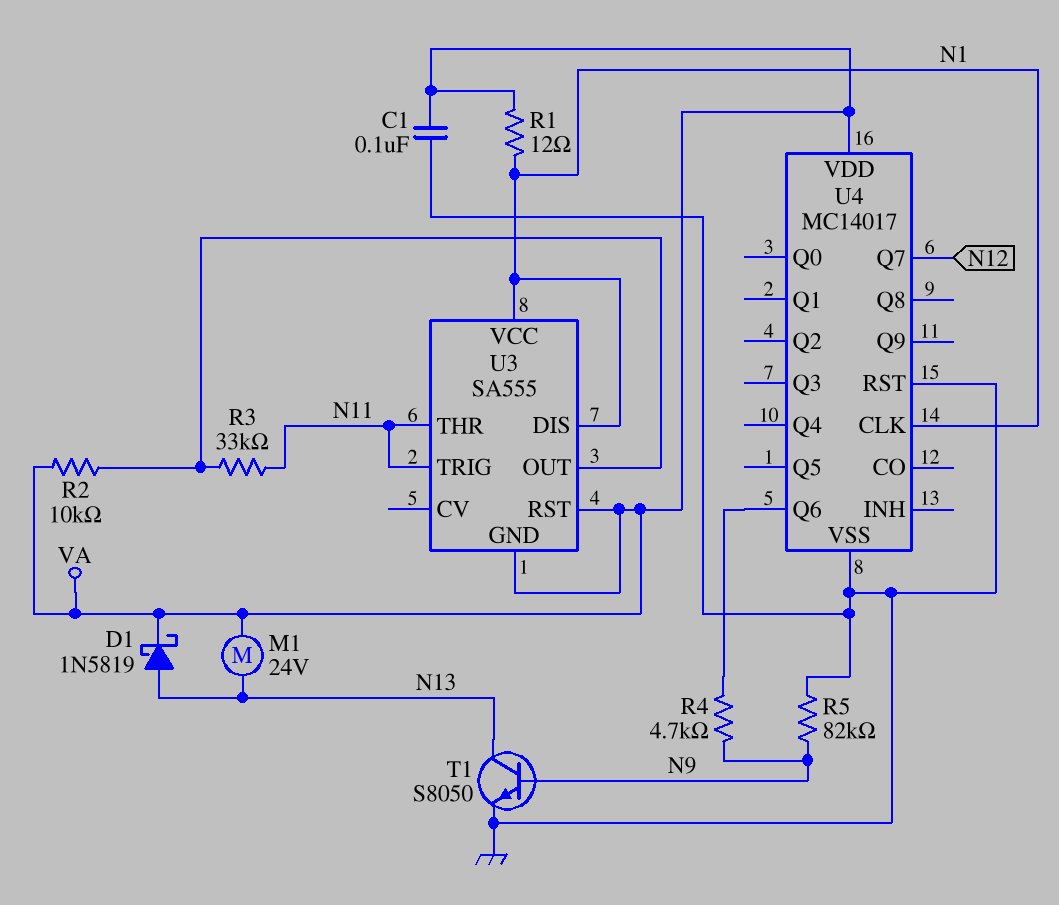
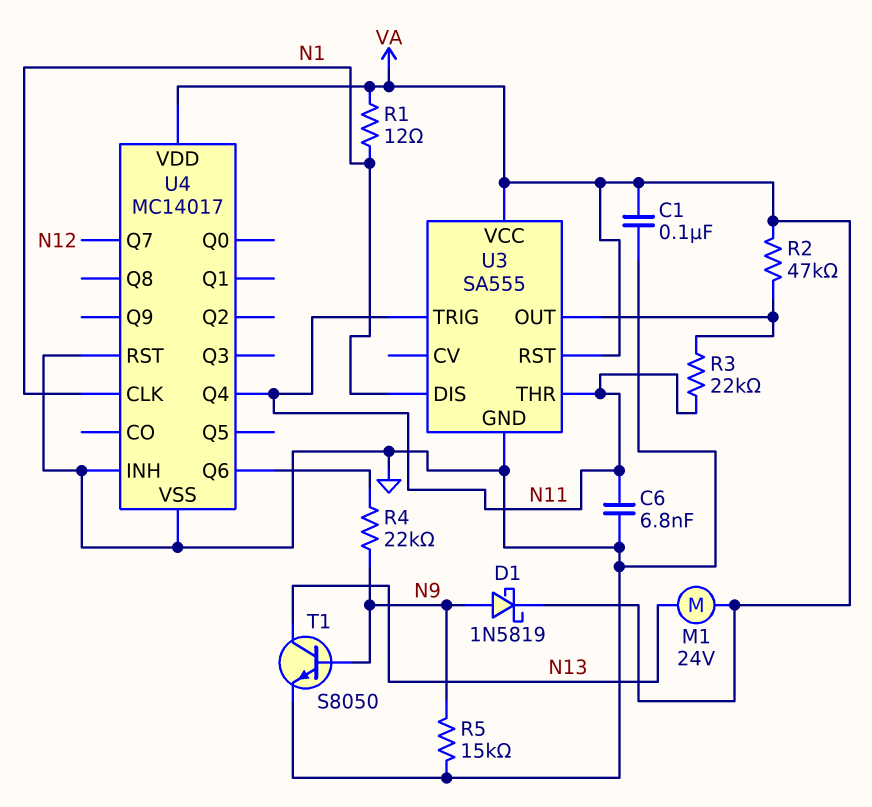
C6: none -> 6.8nF (GND, N11)
D1: schottky 1N5819 (A N13, K VA) -> schottky 1N5819 (A N9, K VA)
R2: 10k (U3/OUT, VA) -> 47k (U3/OUT, VA)
R3: 33k (N11, U3/OUT) -> 22k (N11, U3/OUT)
R4: 4.7k (N9, U4/Q6) -> 22k (N9, U4/Q6)
R5: 82k (GND, N9) -> 15k (GND, N9)
U3 pin GND: VA -> GND
U3 pin VCC: N1 -> VA
U4 pin INH: none -> GND
U4 pin Q4: none -> N11

